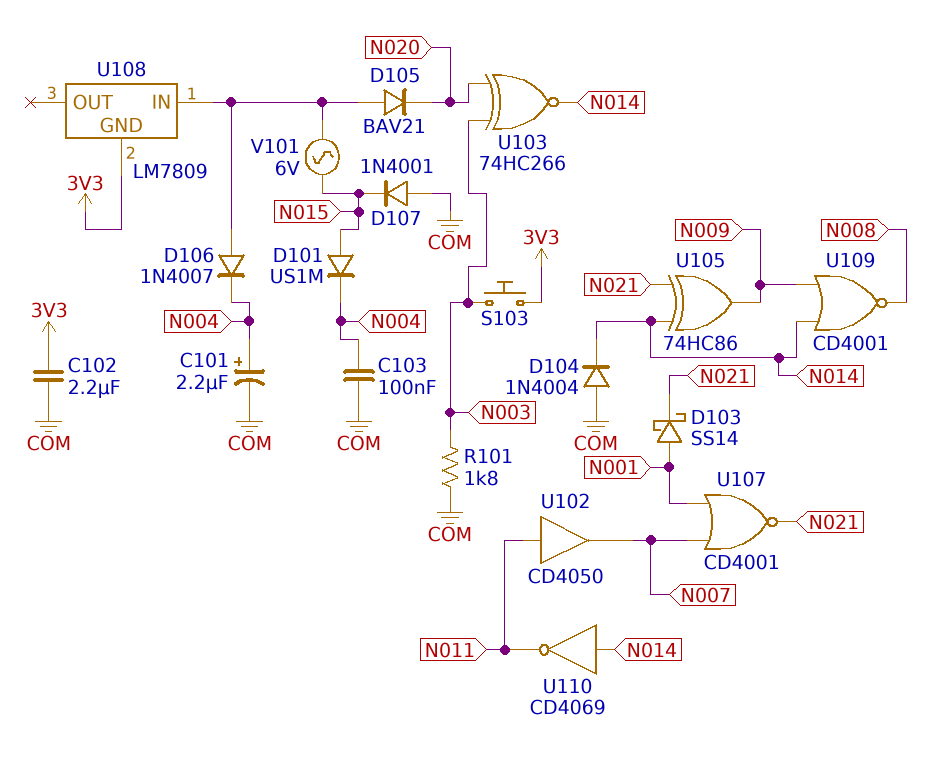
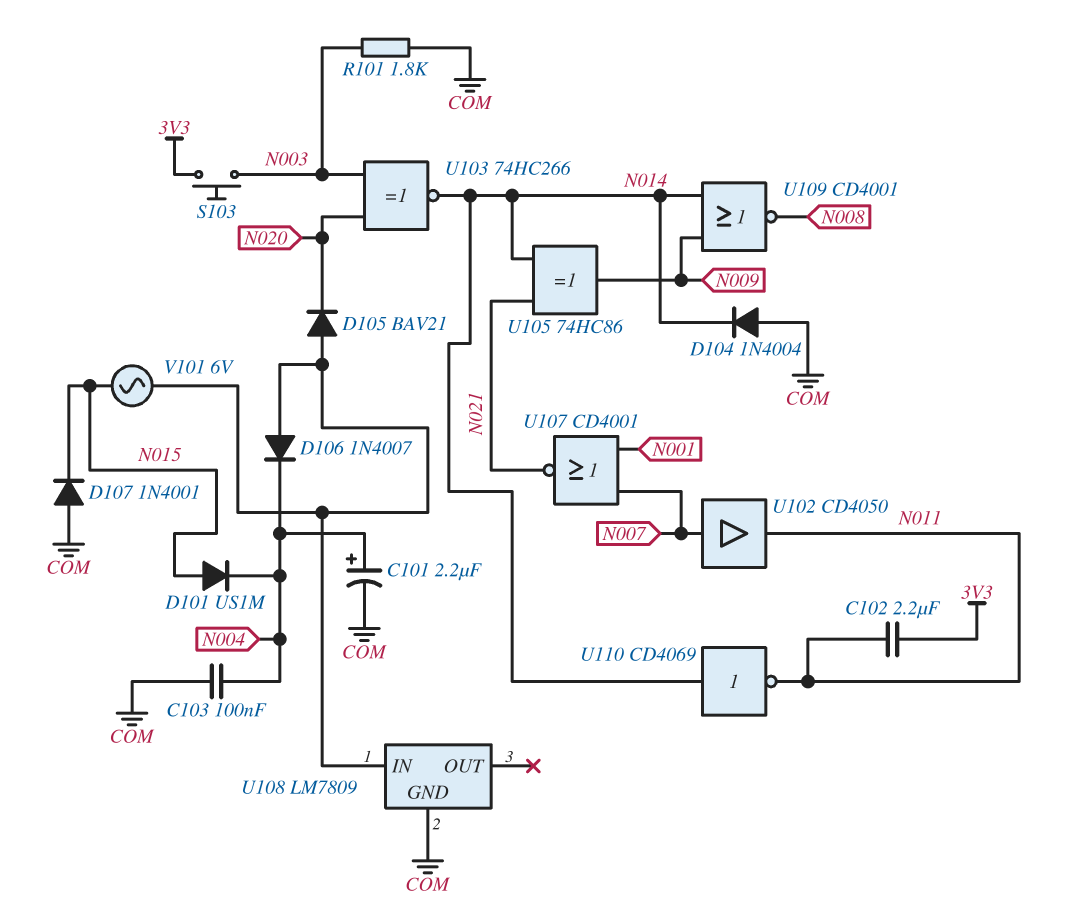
C102: 2.2uF (3V3, COM) -> 2.2uF (3V3, N011)
D103: schottky SS14 (A N001, K N021) -> none
U102: buffer CD4050 (in N011, out N007) -> buffer CD4050 (in N007, out N011)
U108 pin GND: 3V3 -> COM

